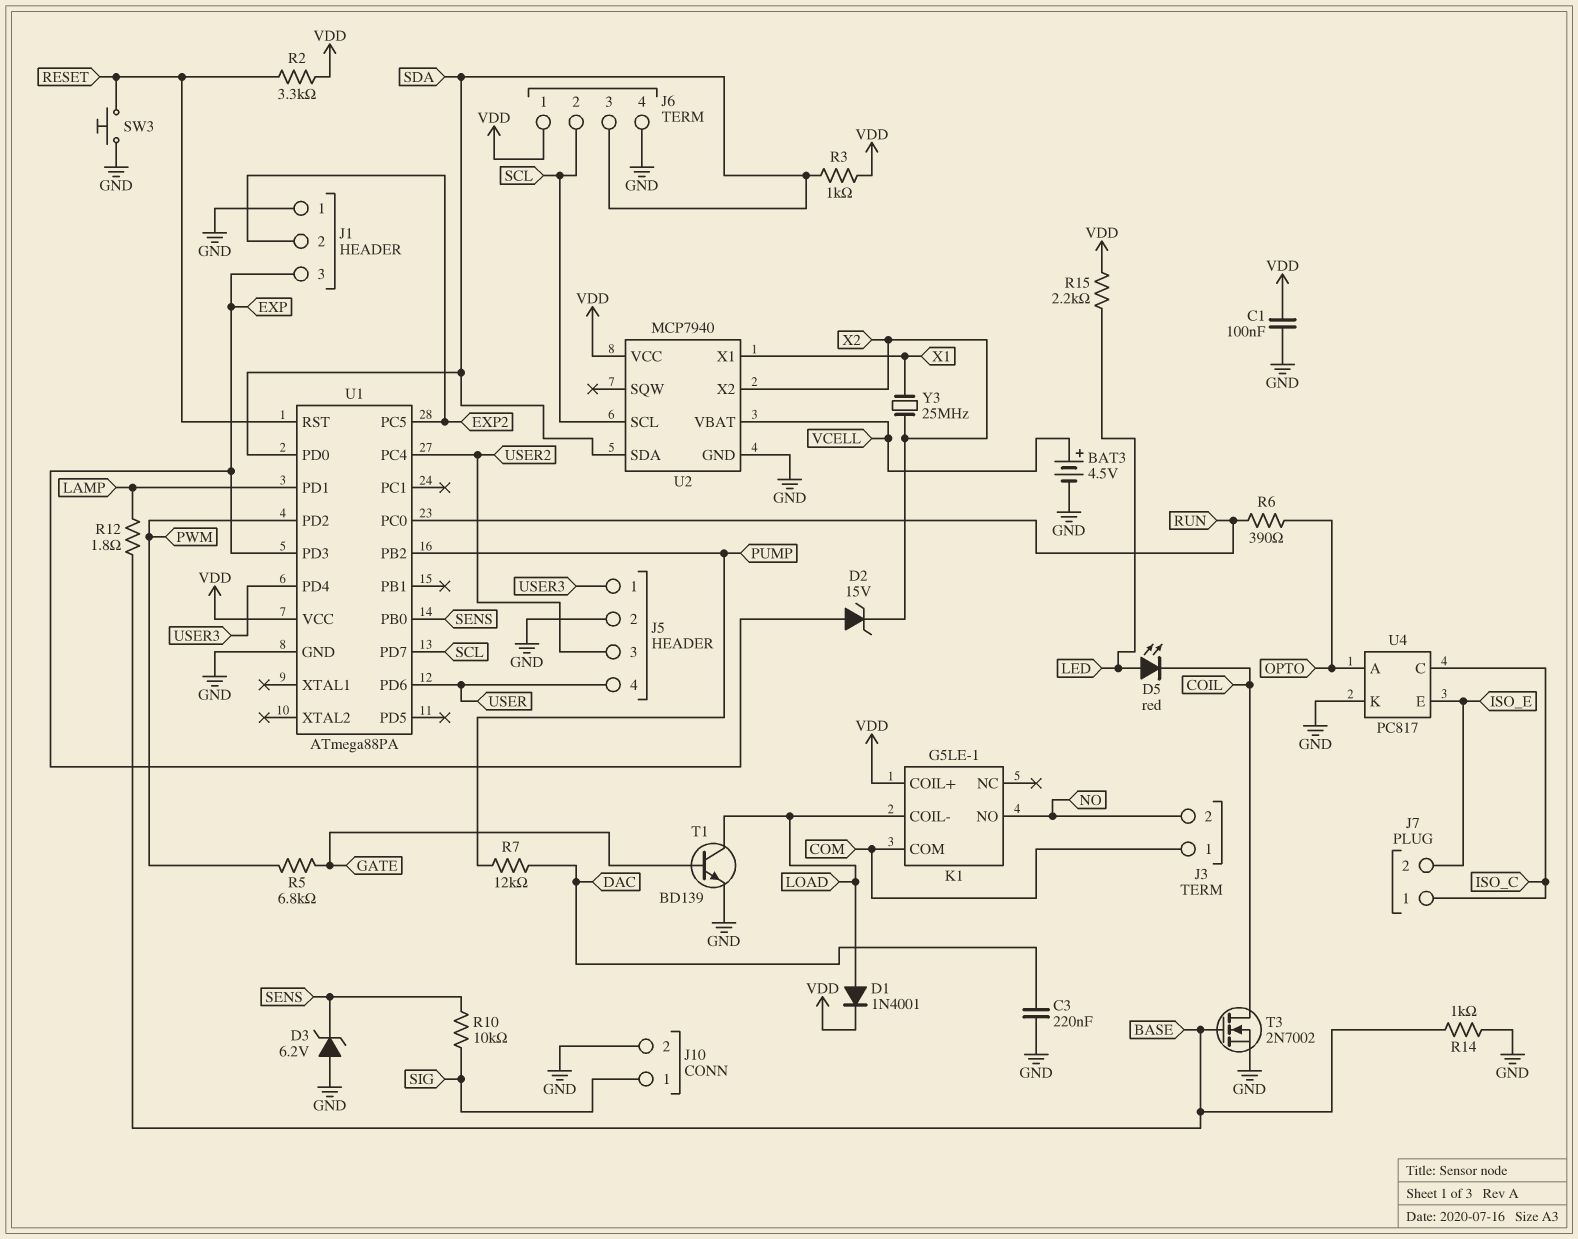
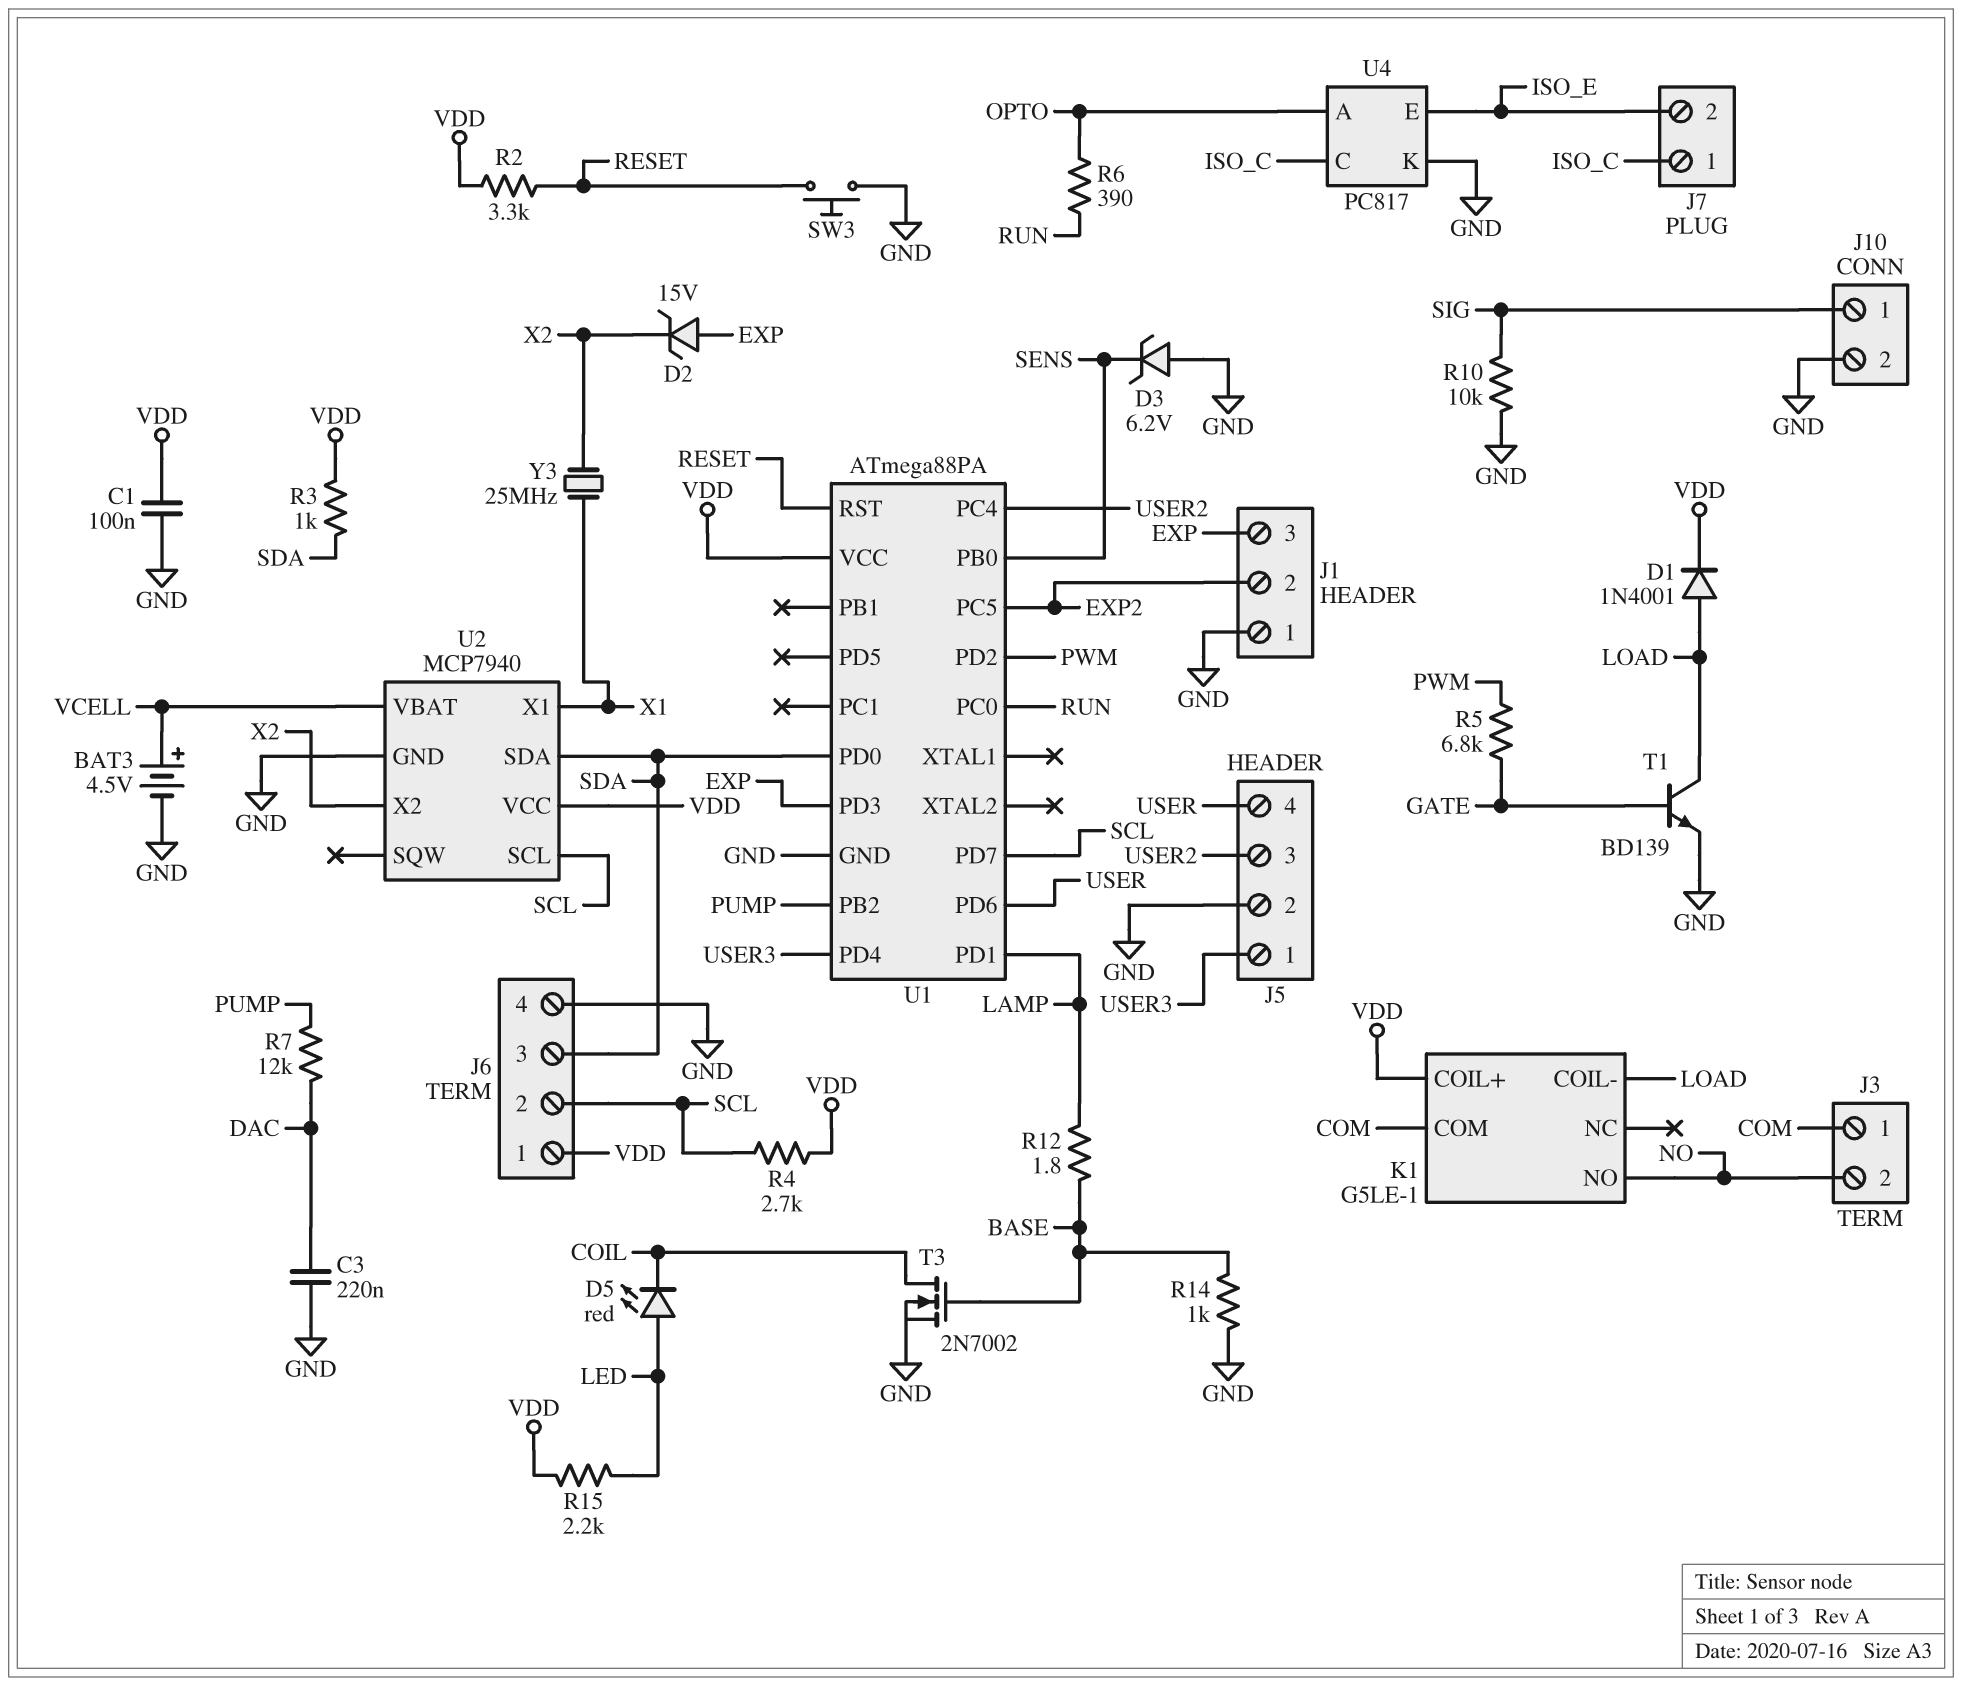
R4: none -> 2.7k (SCL, VDD)
R10: 10k (SENS, SIG) -> 10k (GND, SIG)

